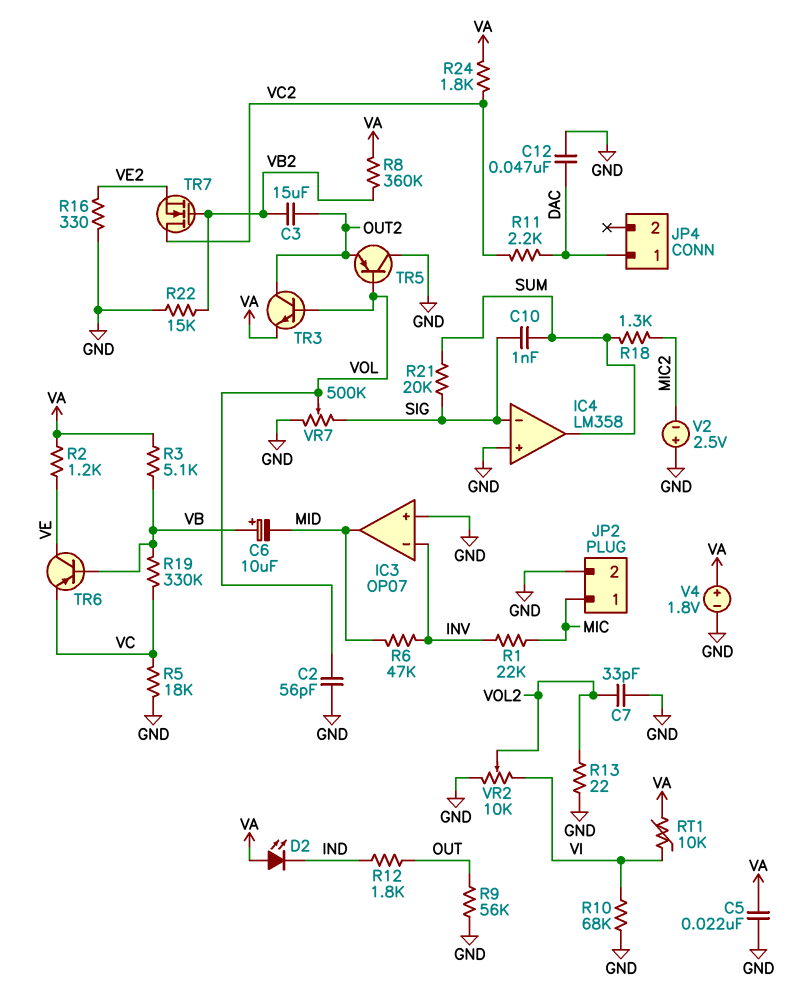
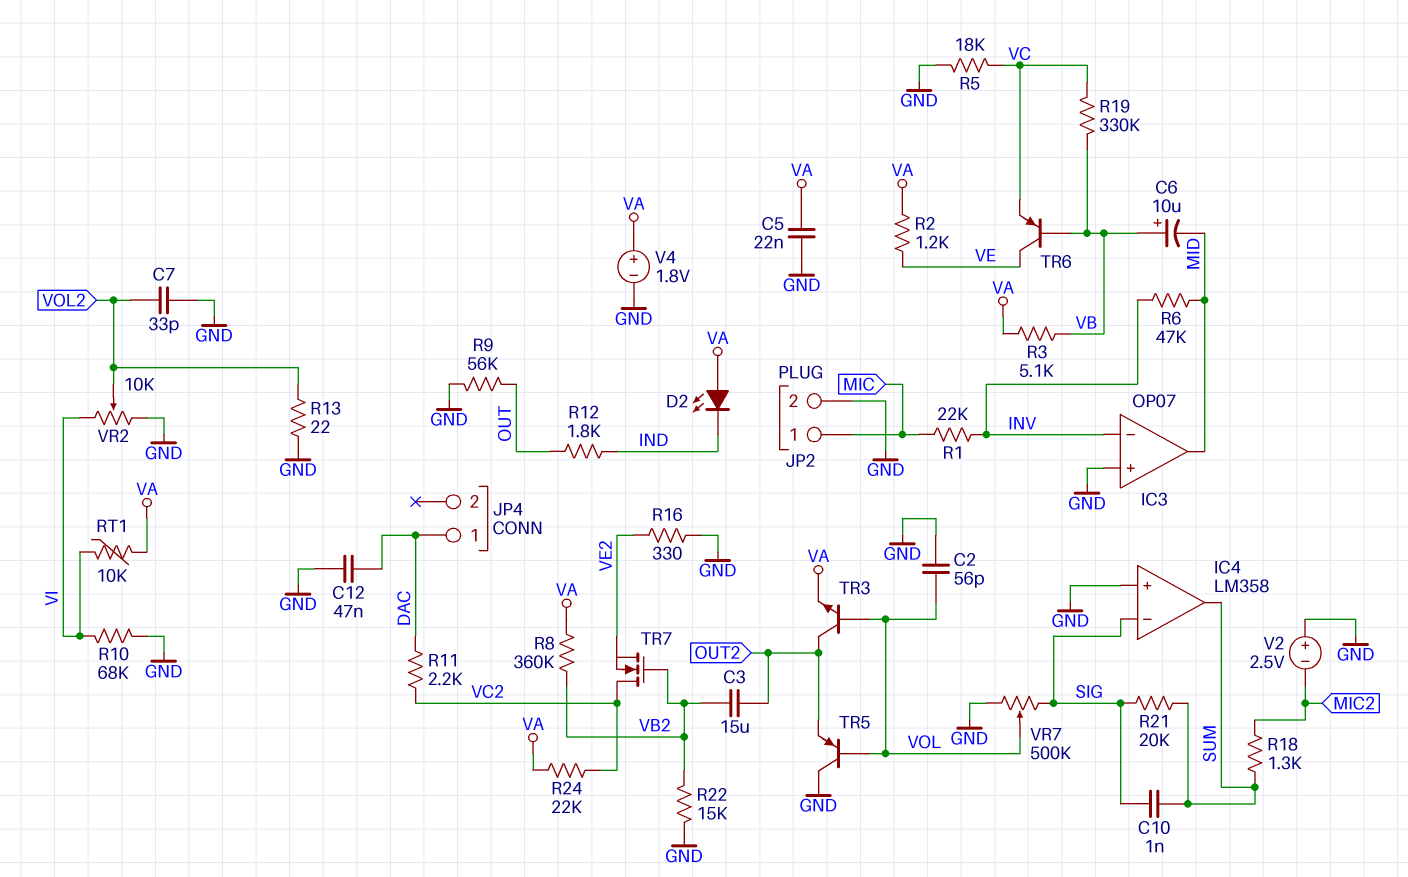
R24: 1.8k (VA, VC2) -> 22k (VA, VC2)

